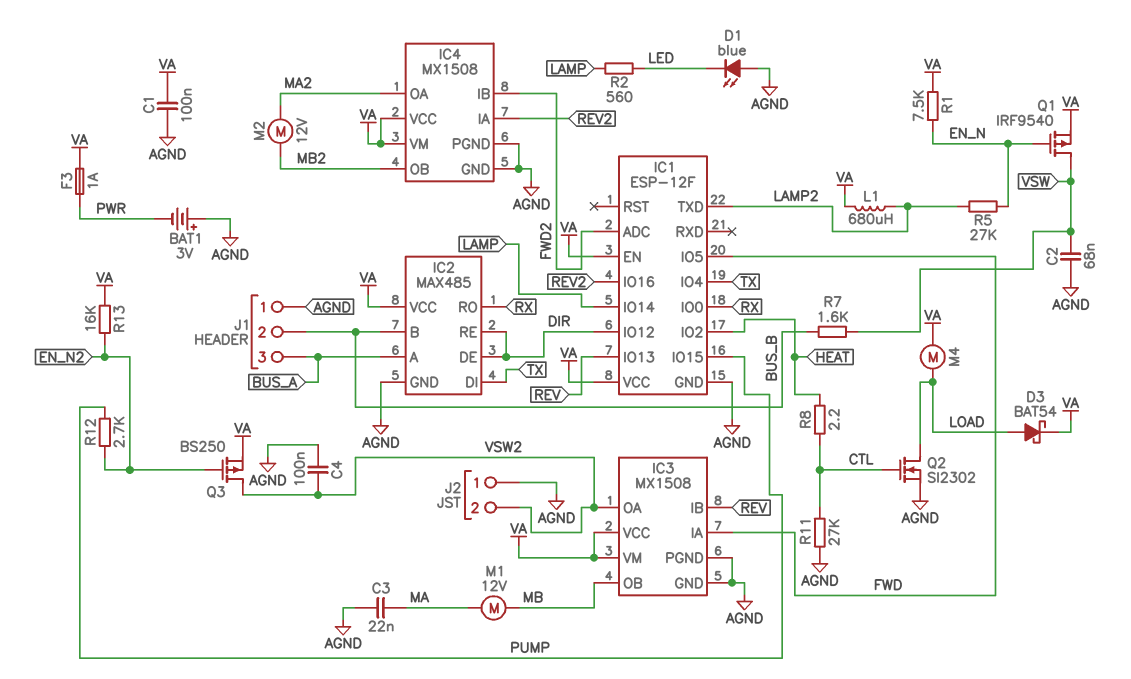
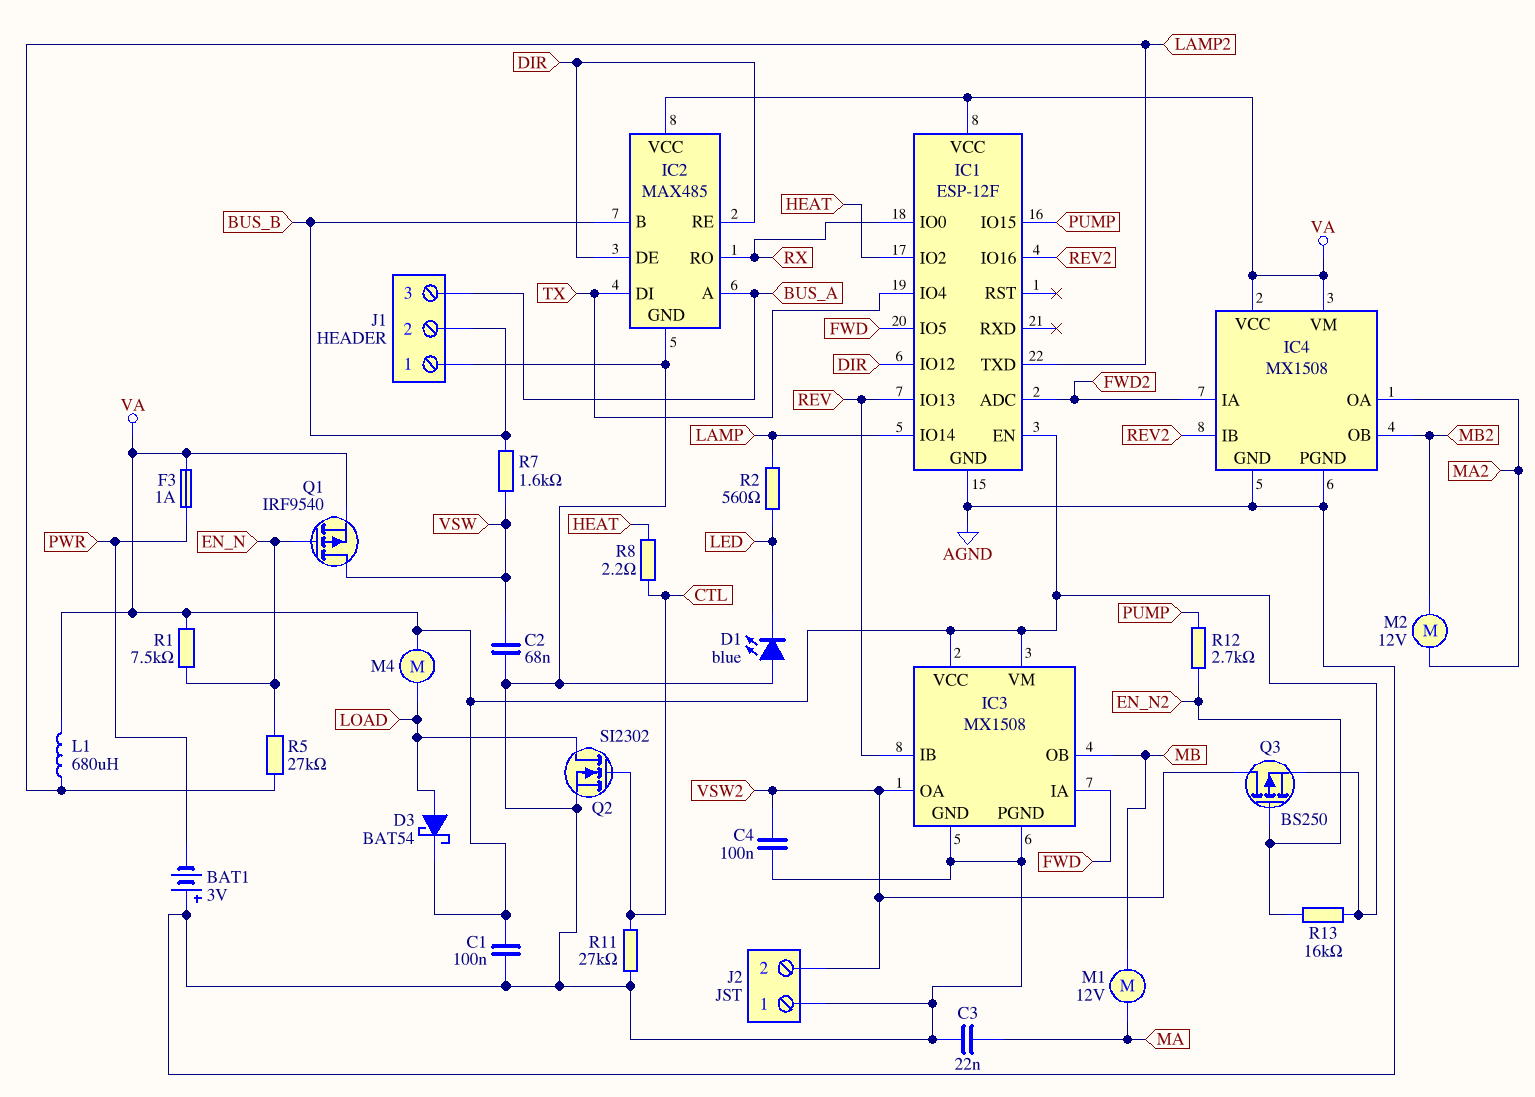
IC4 pin IA: REV2 -> FWD2
IC4 pin IB: FWD2 -> REV2

